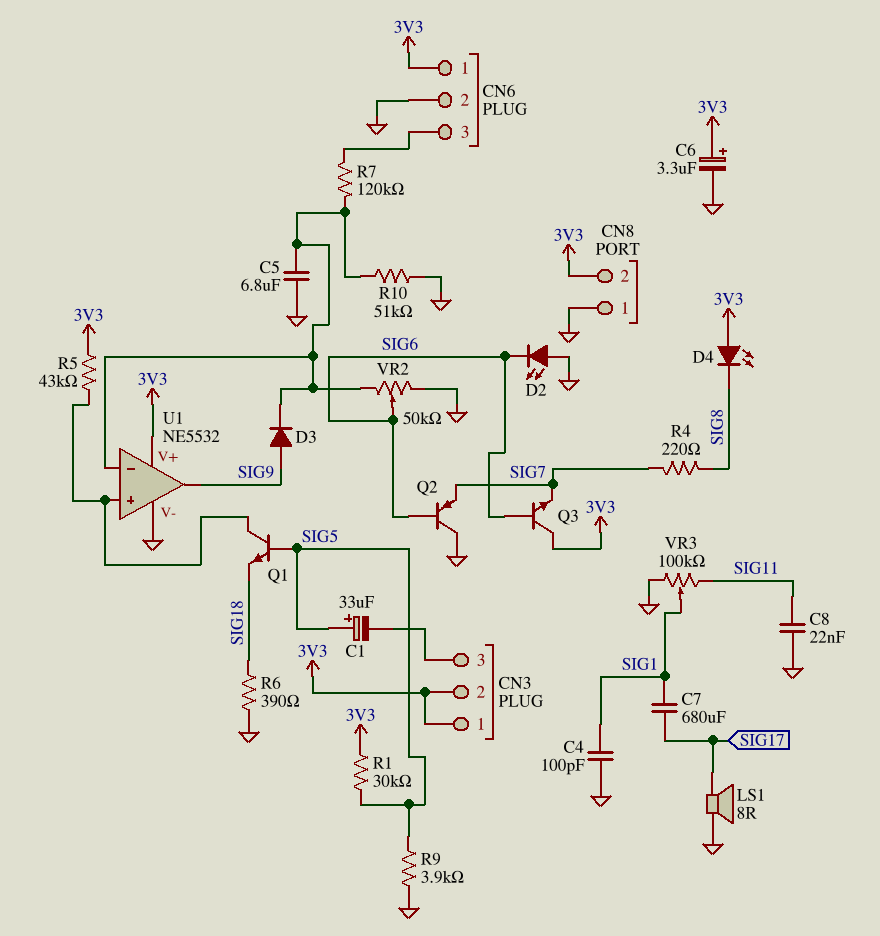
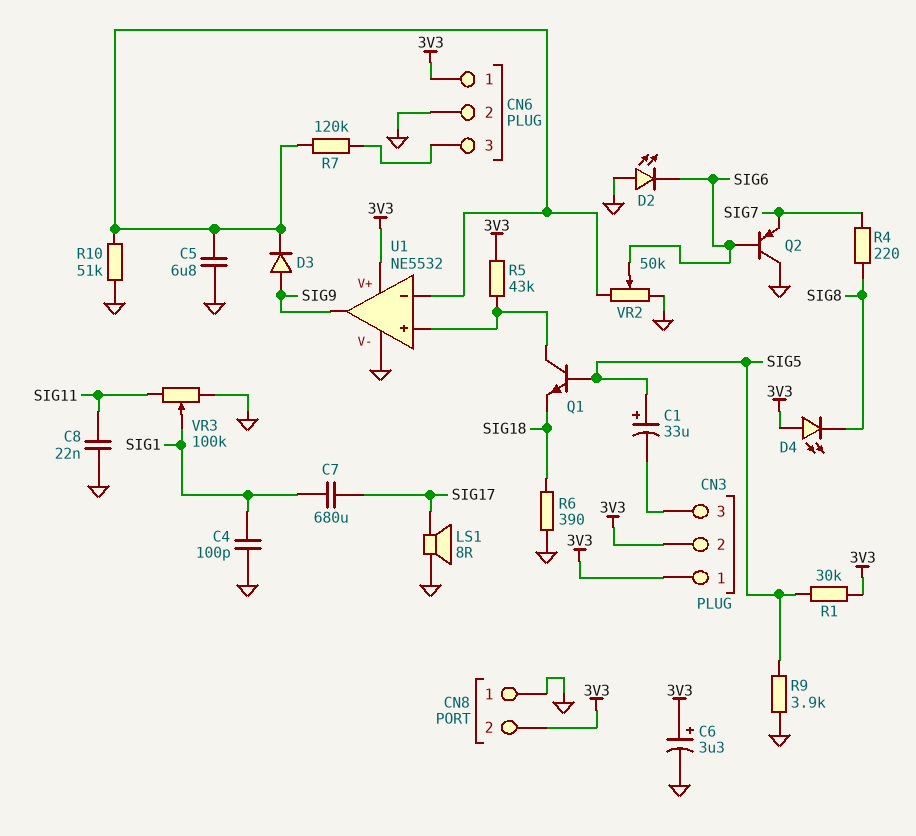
Q3: NPN (B SIG6, C 3V3, E SIG7) -> none

